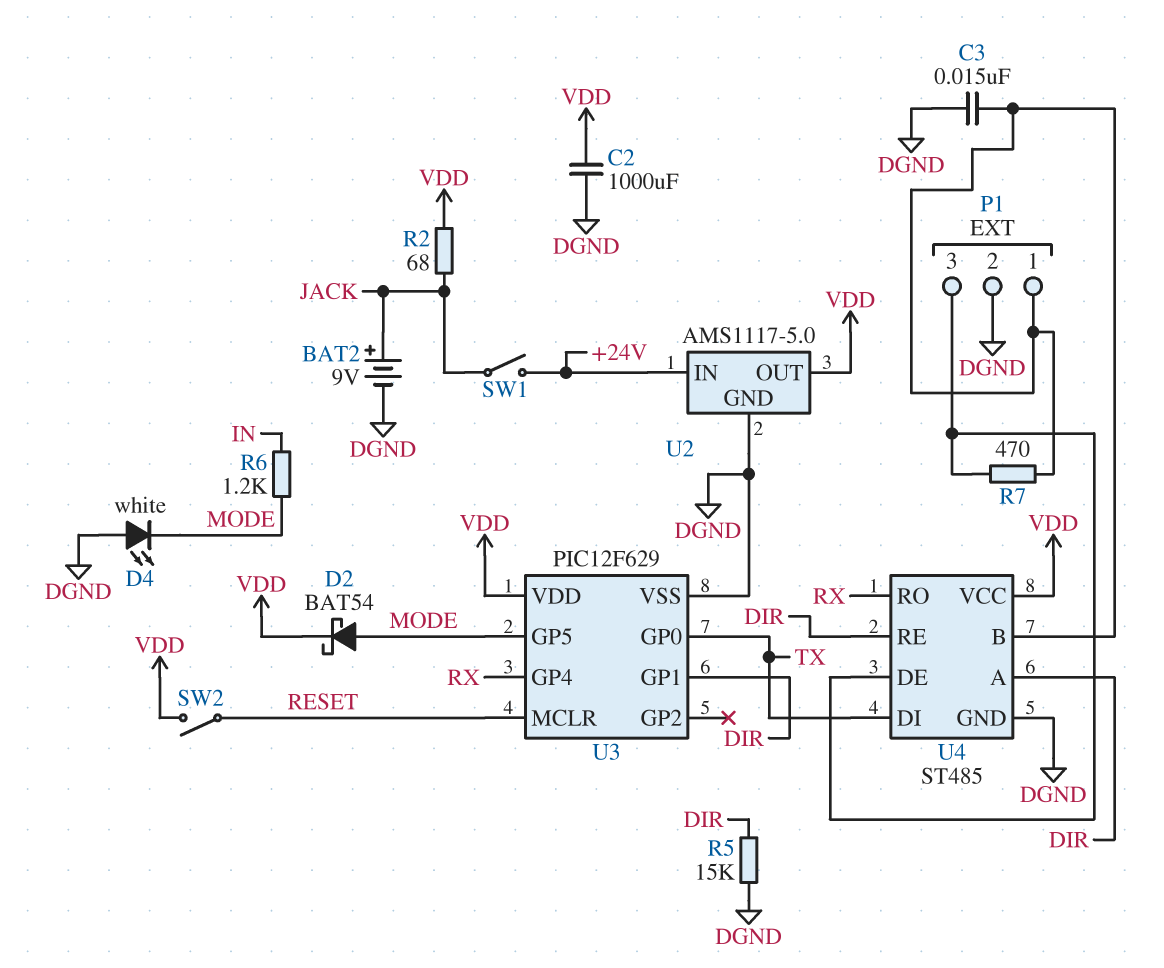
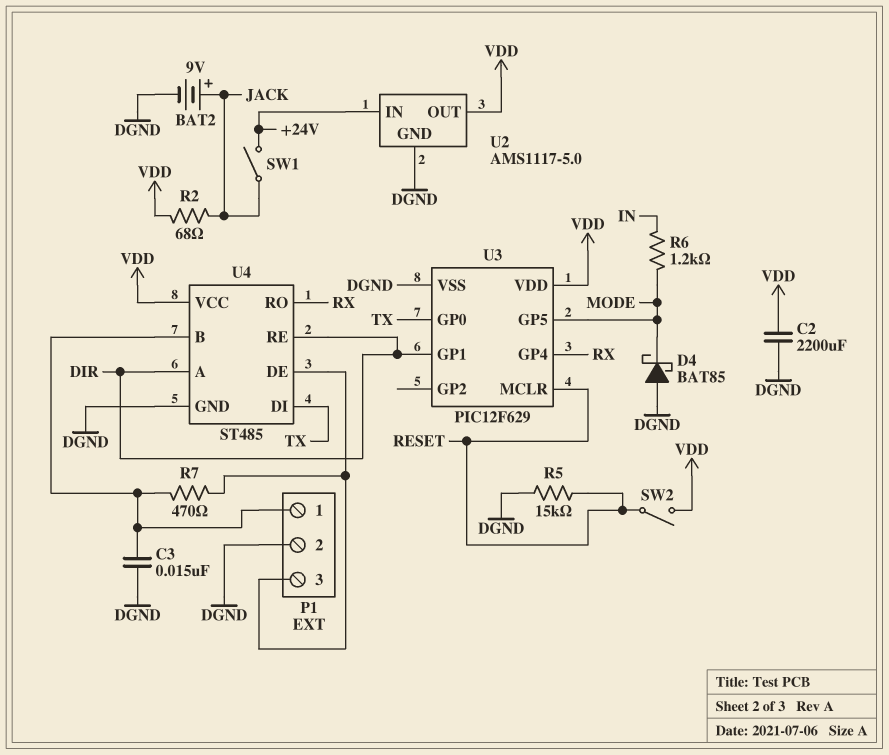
C2: 1000uF (DGND, VDD) -> 2200uF (DGND, VDD)
D2: schottky BAT54 (A MODE, K VDD) -> none
D4: LED white (A DGND, K MODE) -> schottky BAT85 (A DGND, K MODE)
R5: 15k (DGND, DIR) -> 15k (DGND, RESET)

